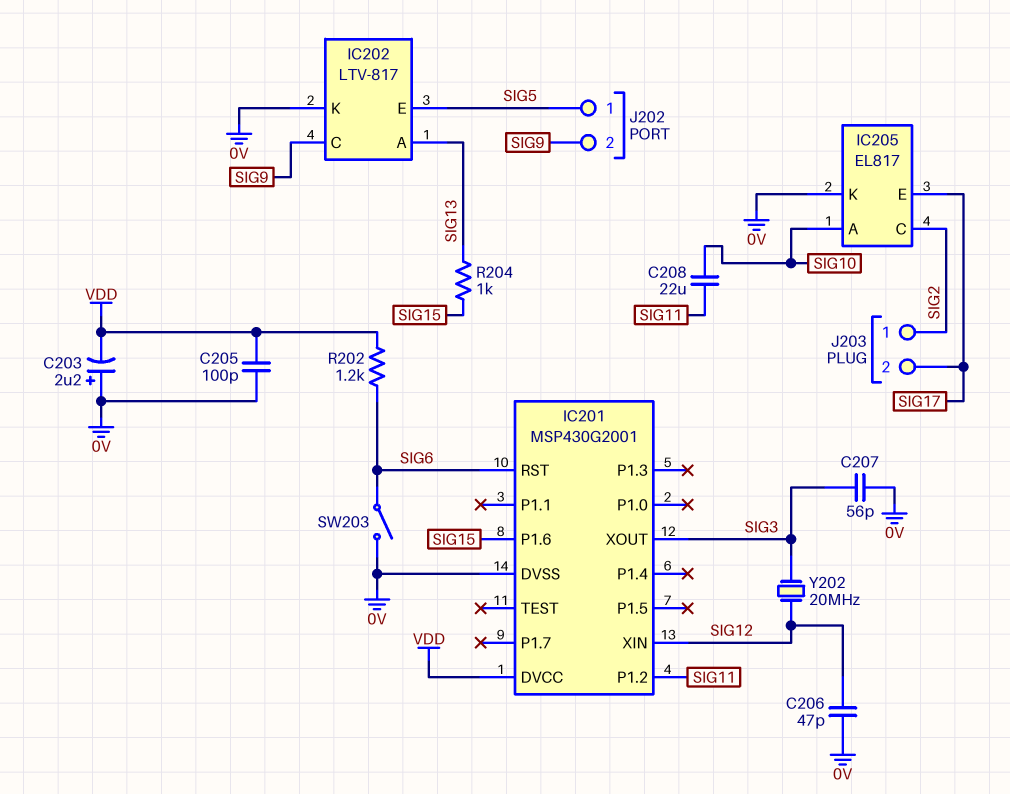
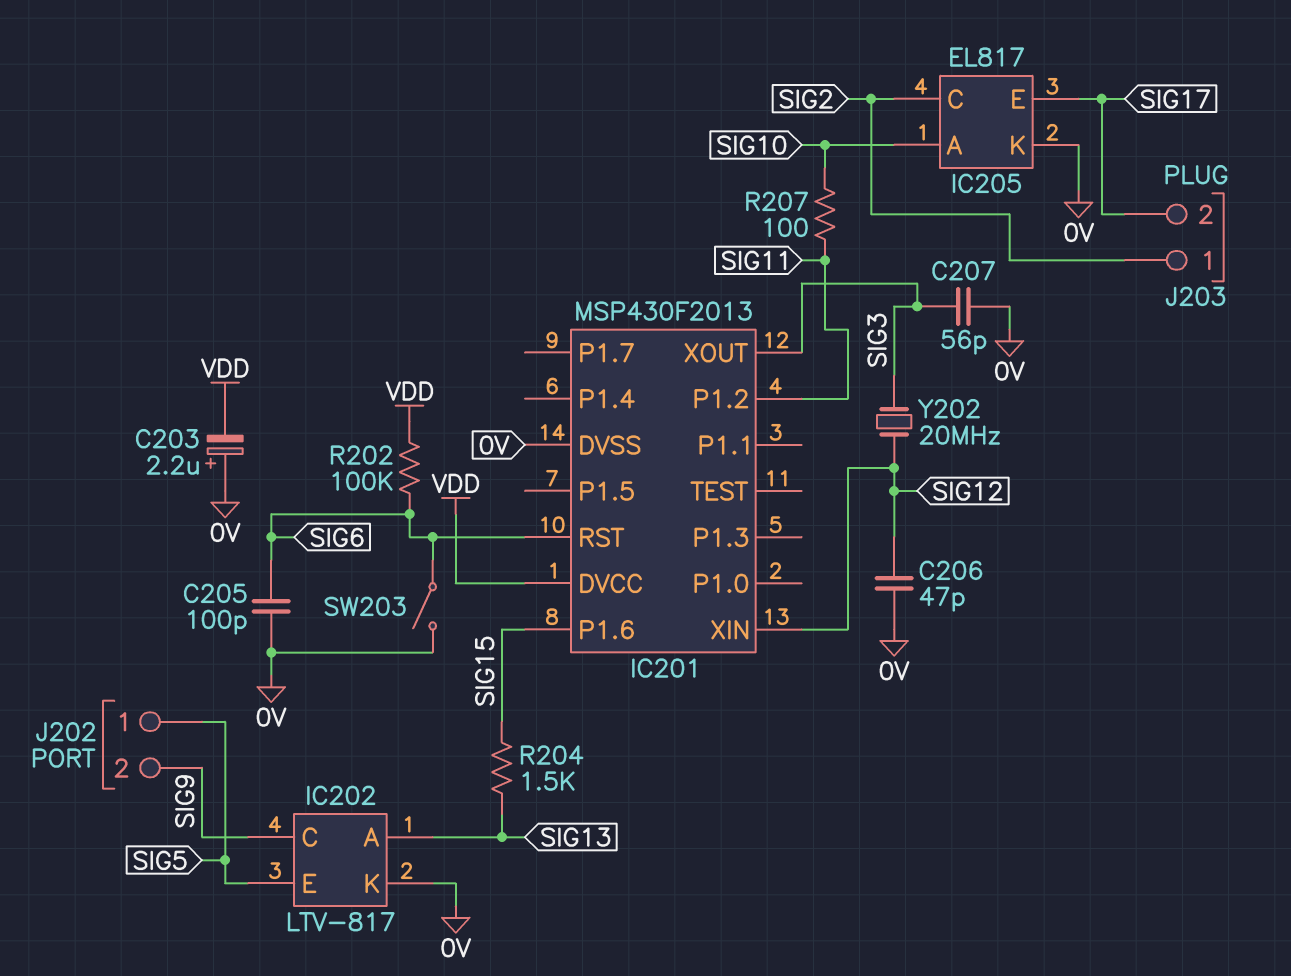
C205: 100pF (0V, VDD) -> 100pF (0V, SIG6)
C208: 22uF (SIG10, SIG11) -> none
IC201: MSP430G2001 -> MSP430F2013
R202: 1.2k (SIG6, VDD) -> 100k (SIG6, VDD)
R204: 1k (SIG13, SIG15) -> 1.5k (SIG13, SIG15)
R207: none -> 100 (SIG10, SIG11)

